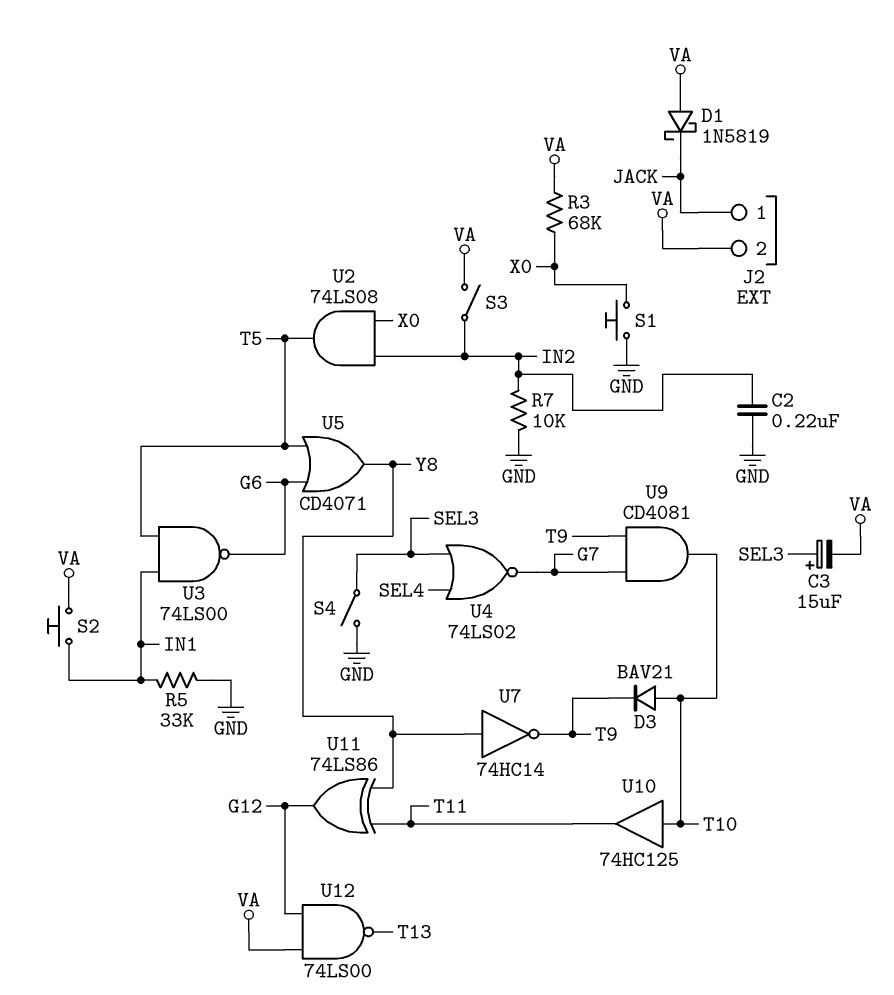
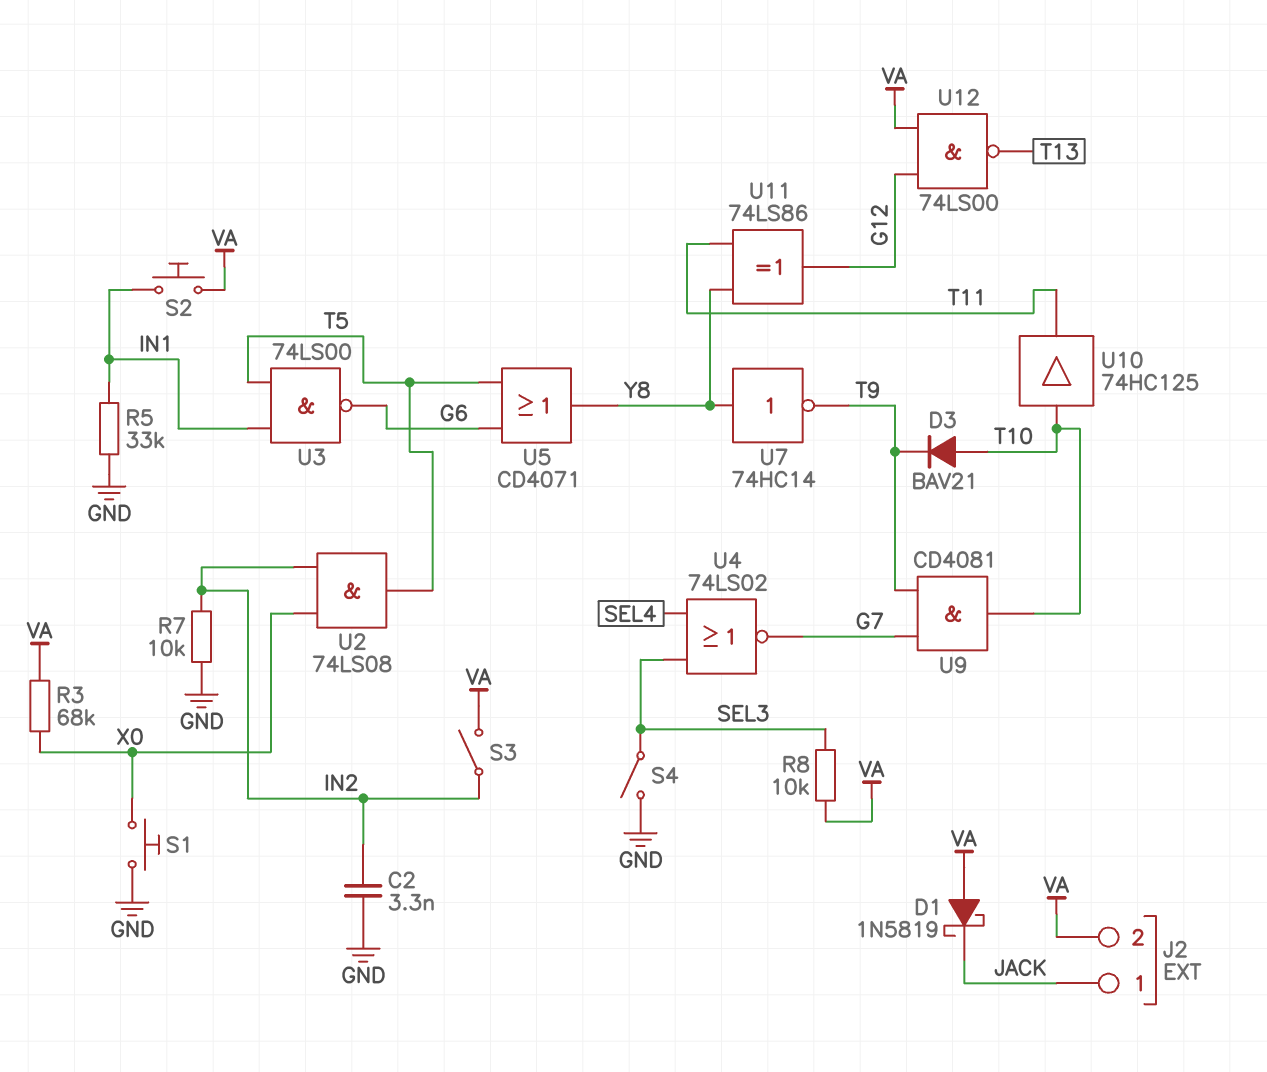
C2: 220nF (GND, IN2) -> 3.3nF (GND, IN2)
C3: 15uF (plus SEL3, minus VA) -> none
R8: none -> 10k (SEL3, VA)

